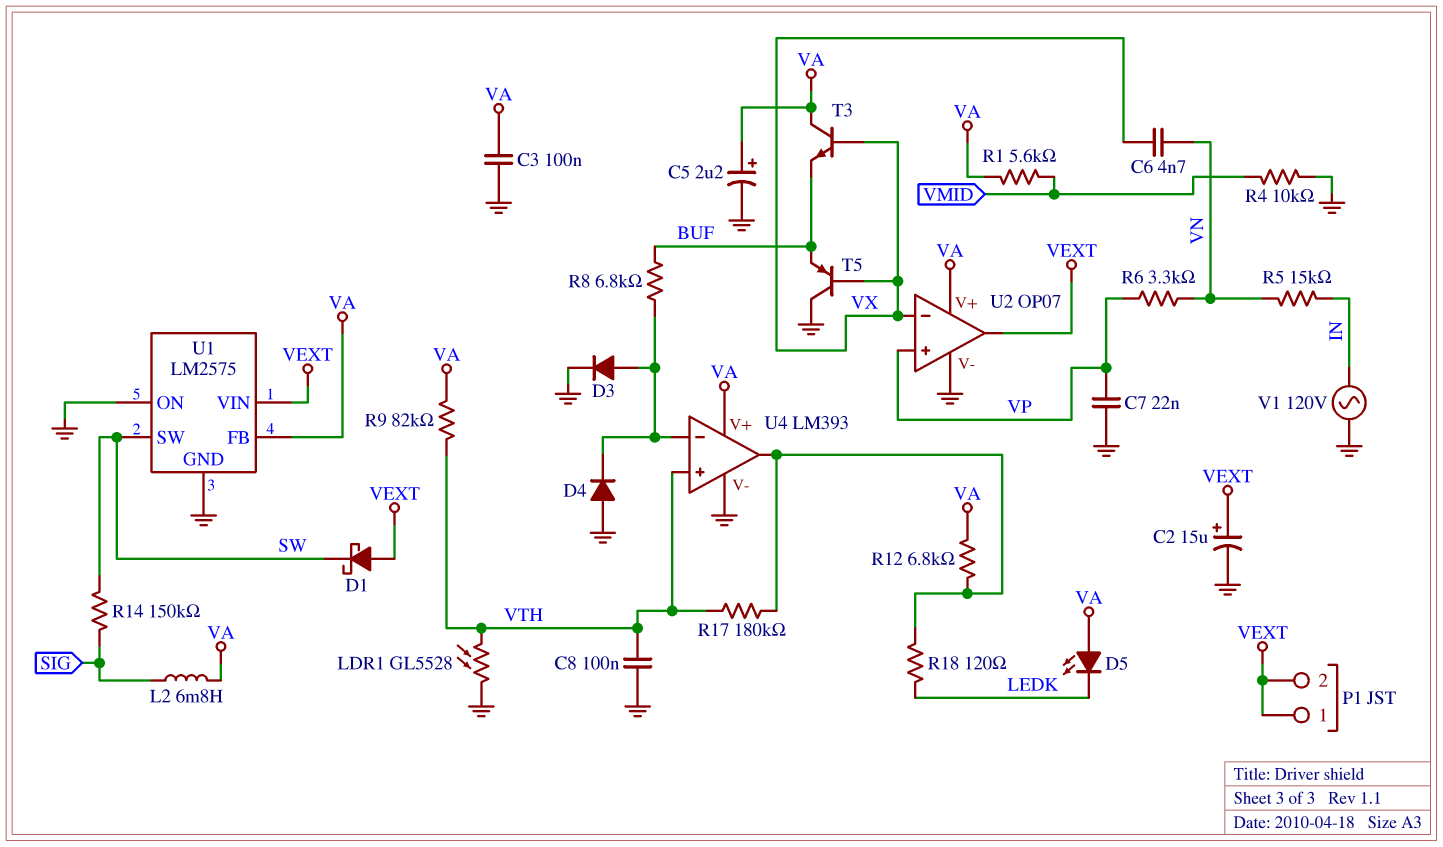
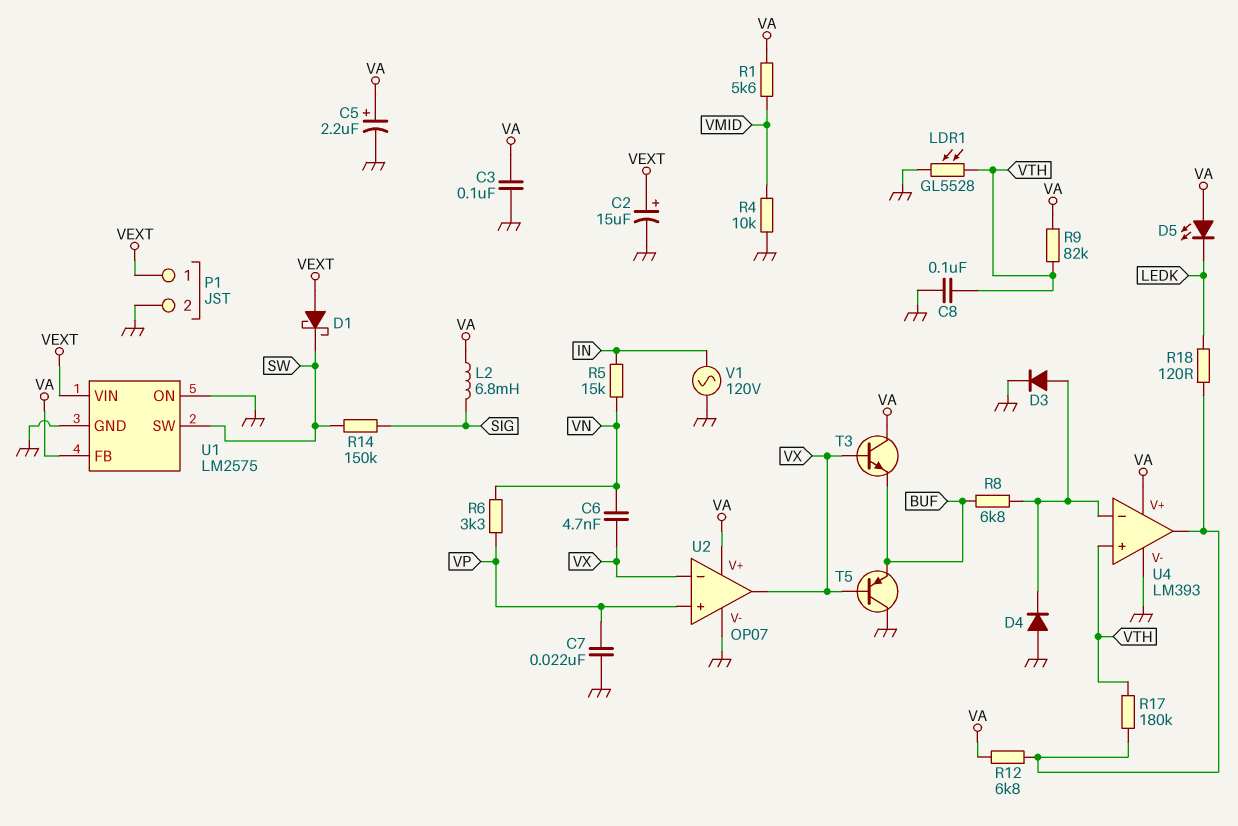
P1 pin 2: VEXT -> GND
U2 pin out: VEXT -> VX

